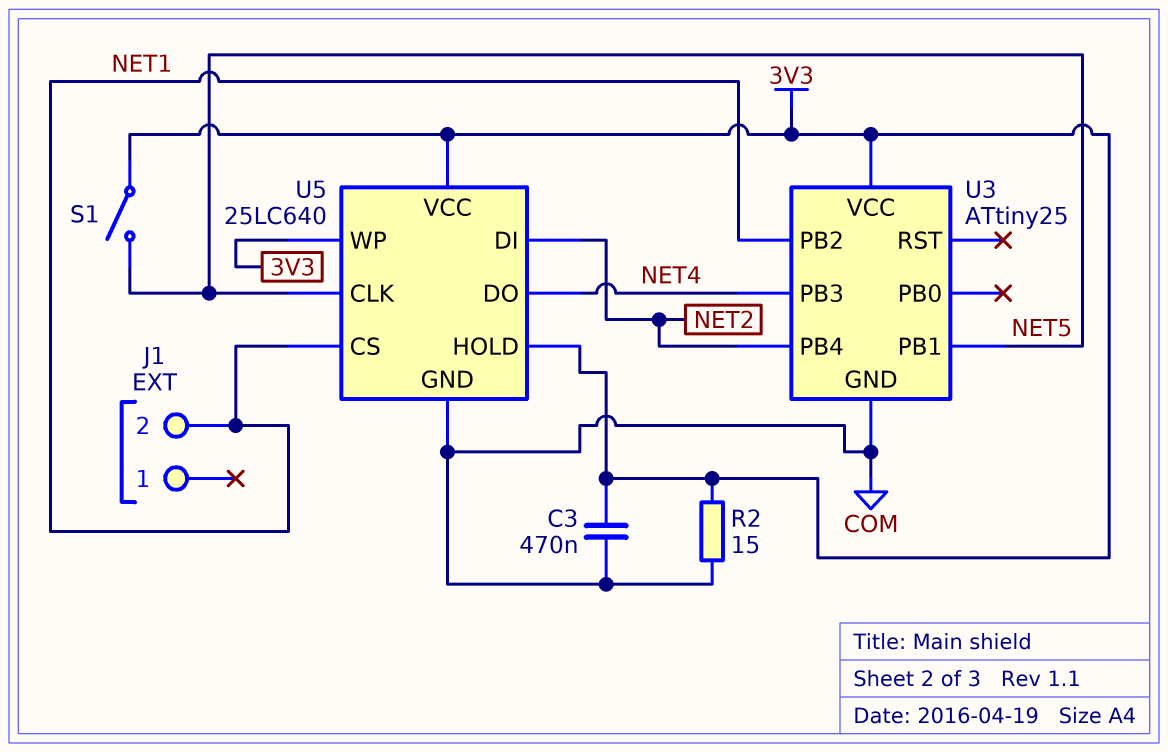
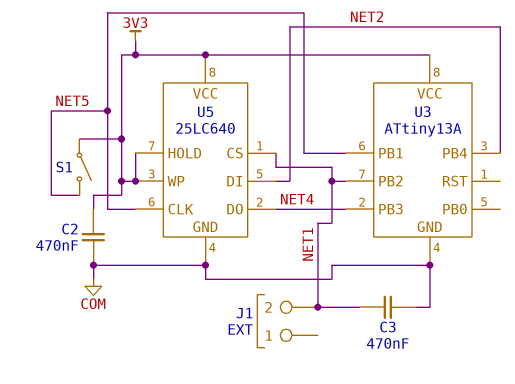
C2: none -> 470nF (3V3, COM)
C3: 470nF (3V3, COM) -> 470nF (COM, NET1)
R2: 15 (3V3, COM) -> none
U3: ATtiny25 -> ATtiny13A

